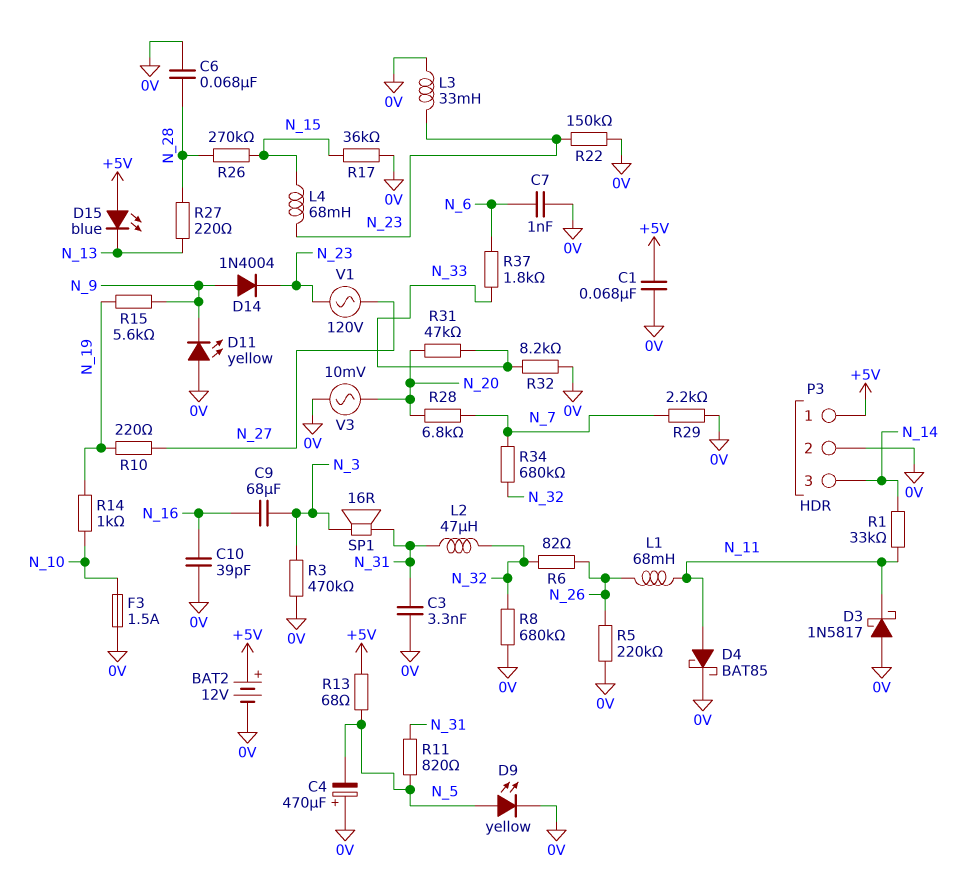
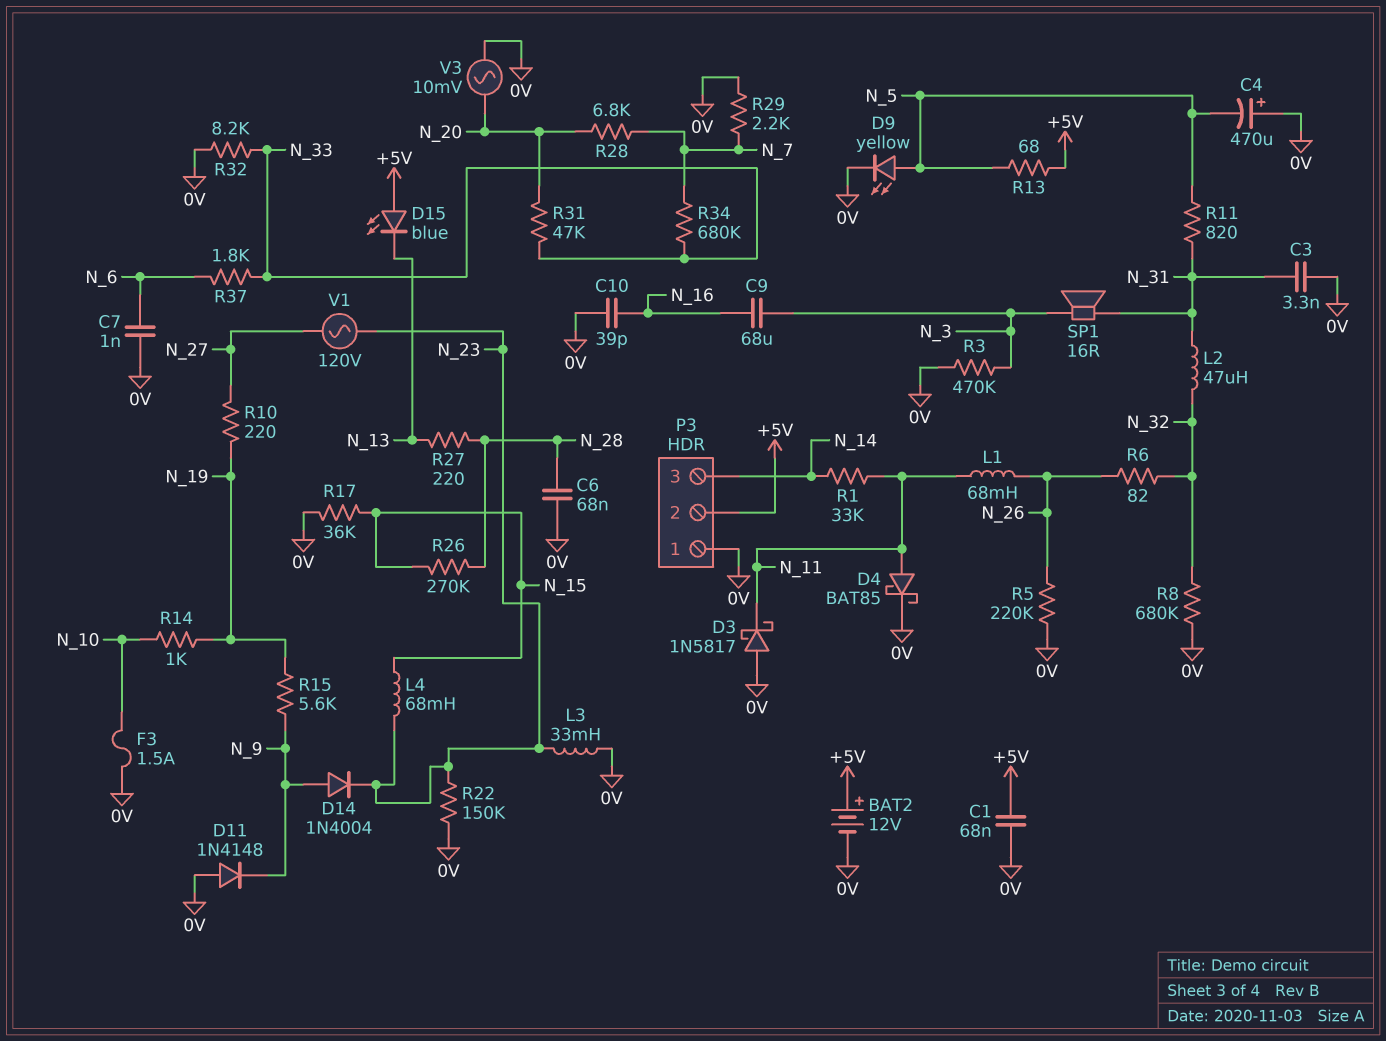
D11: LED yellow (A 0V, K N_9) -> diode 1N4148 (A 0V, K N_9)
P3 pin 1: +5V -> 0V
P3 pin 2: 0V -> +5V
R34: 680k (N_7, N_32) -> 680k (N_7, N_33)

